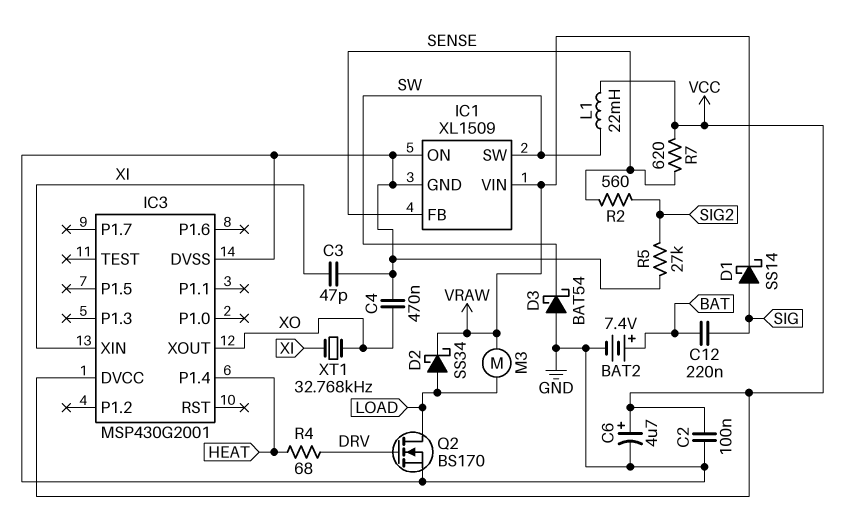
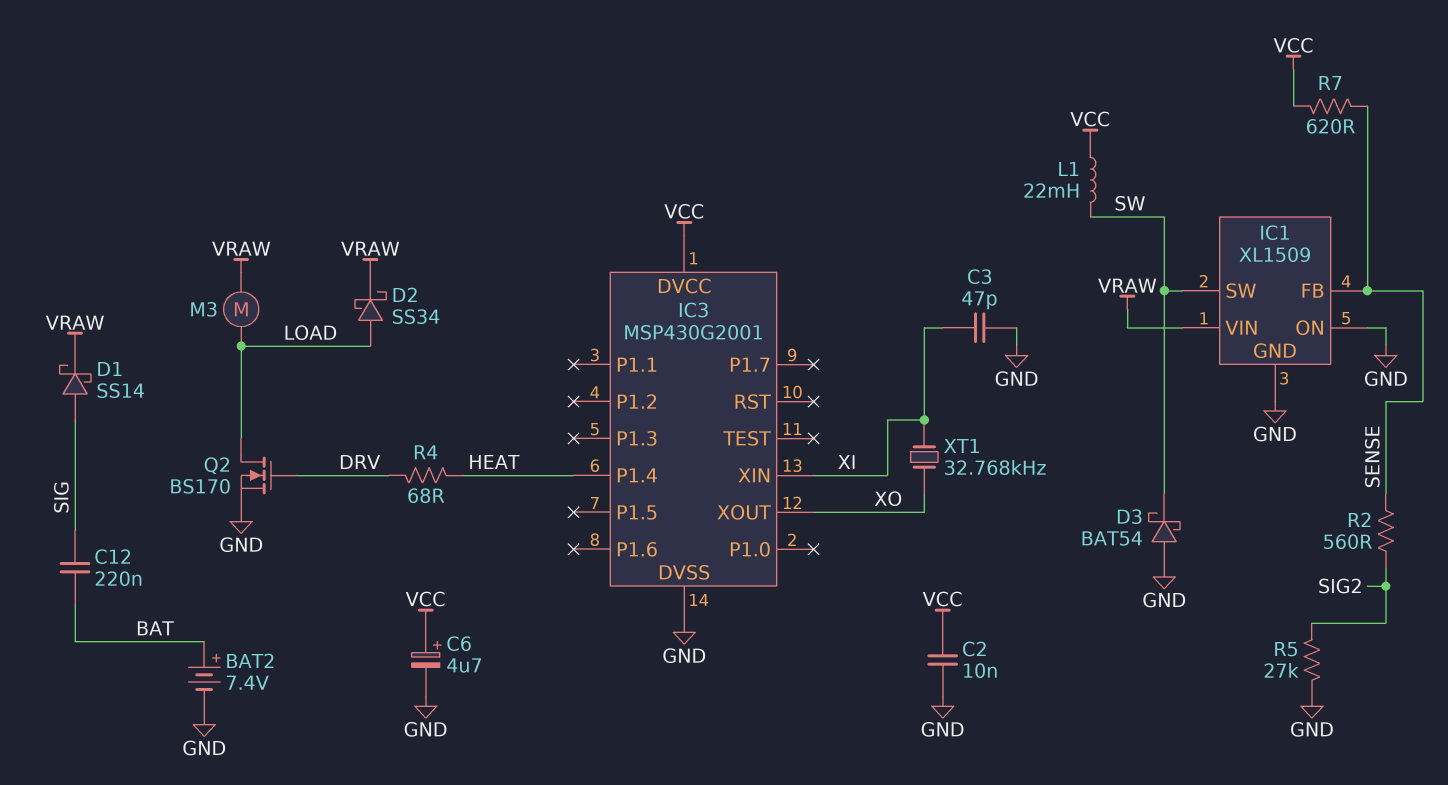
C2: 100nF (GND, VCC) -> 10nF (GND, VCC)
C4: 470nF (GND, XO) -> none

